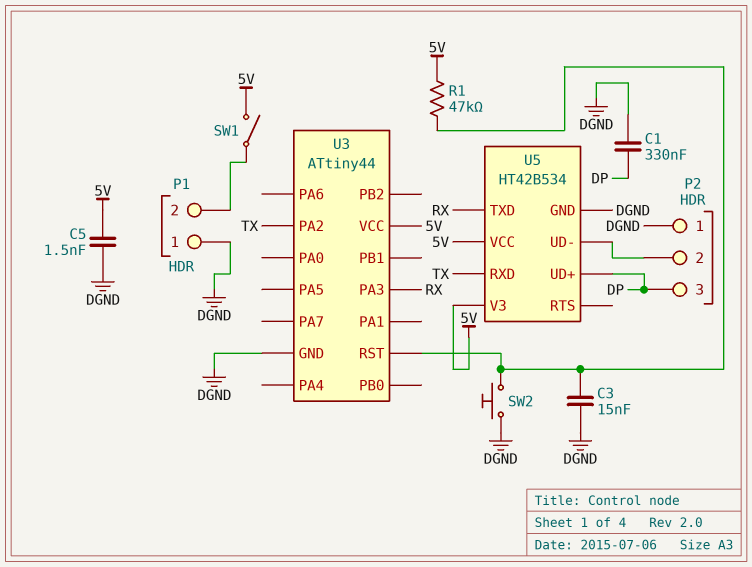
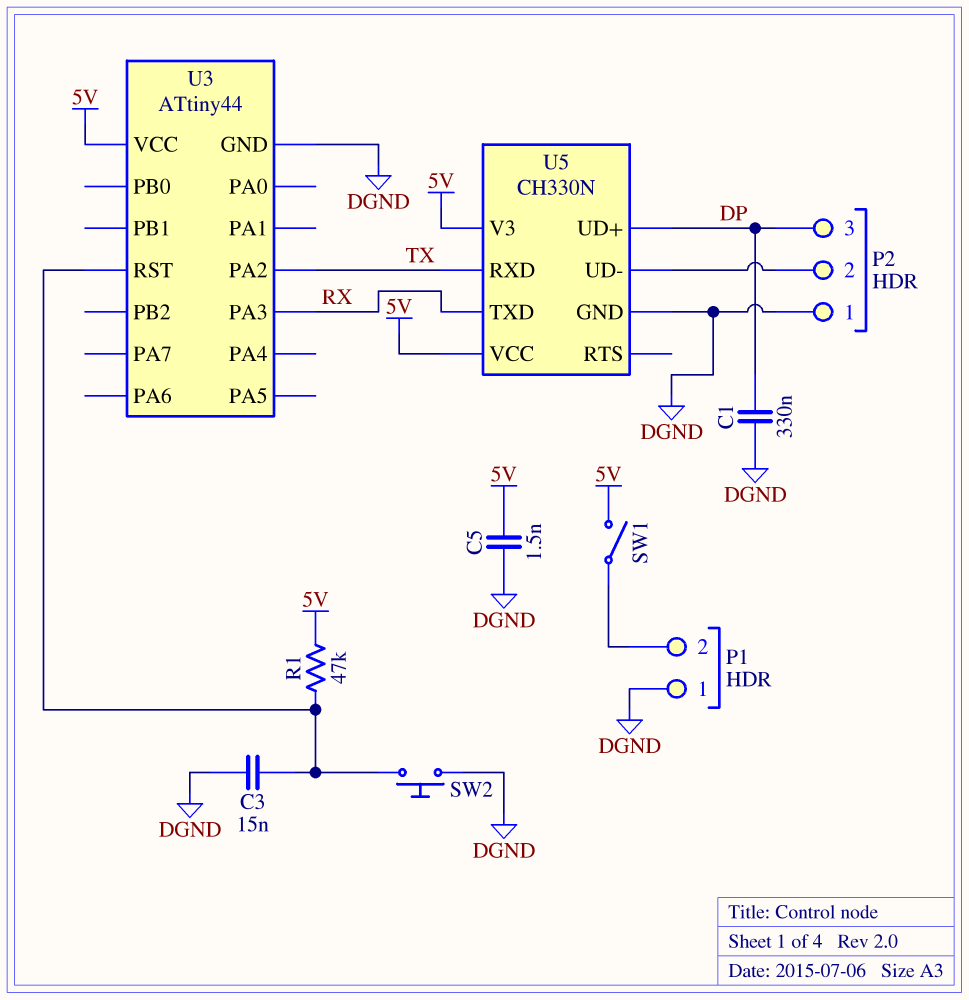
U5: HT42B534 -> CH330N

